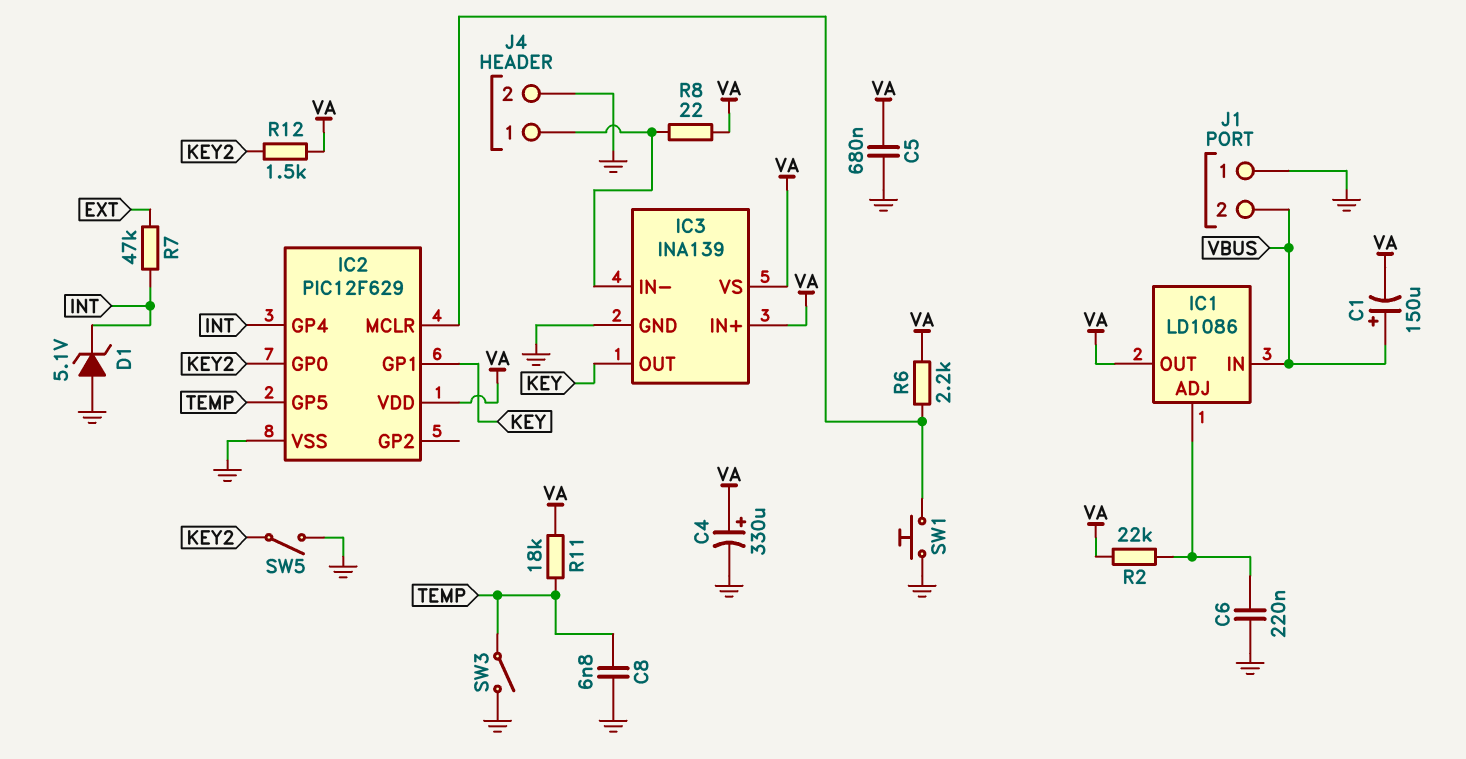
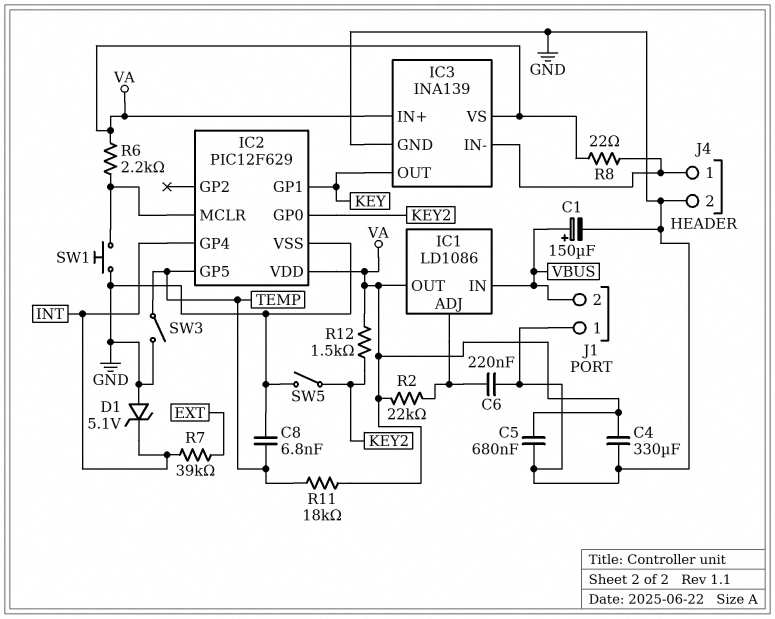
C1: 150uF (plus VBUS, minus VA) -> 150uF (plus VBUS, minus GND)
C4: 330uF (plus VA, minus GND) -> 330uF (GND, VA)
R7: 47k (EXT, INT) -> 39k (EXT, INT)

